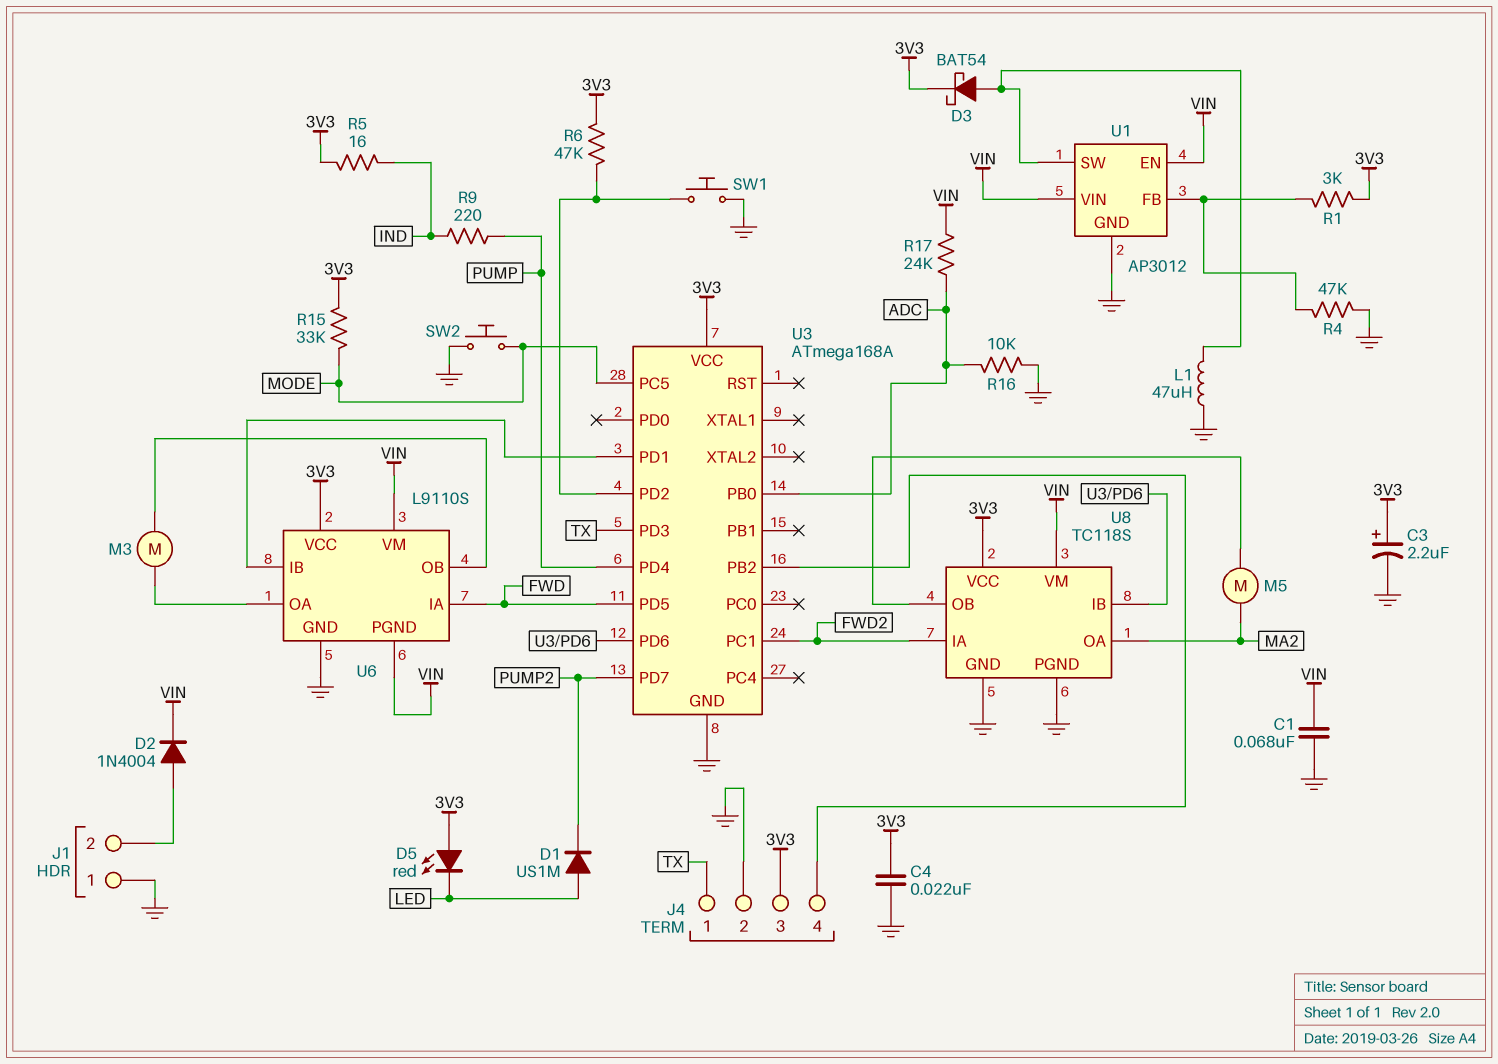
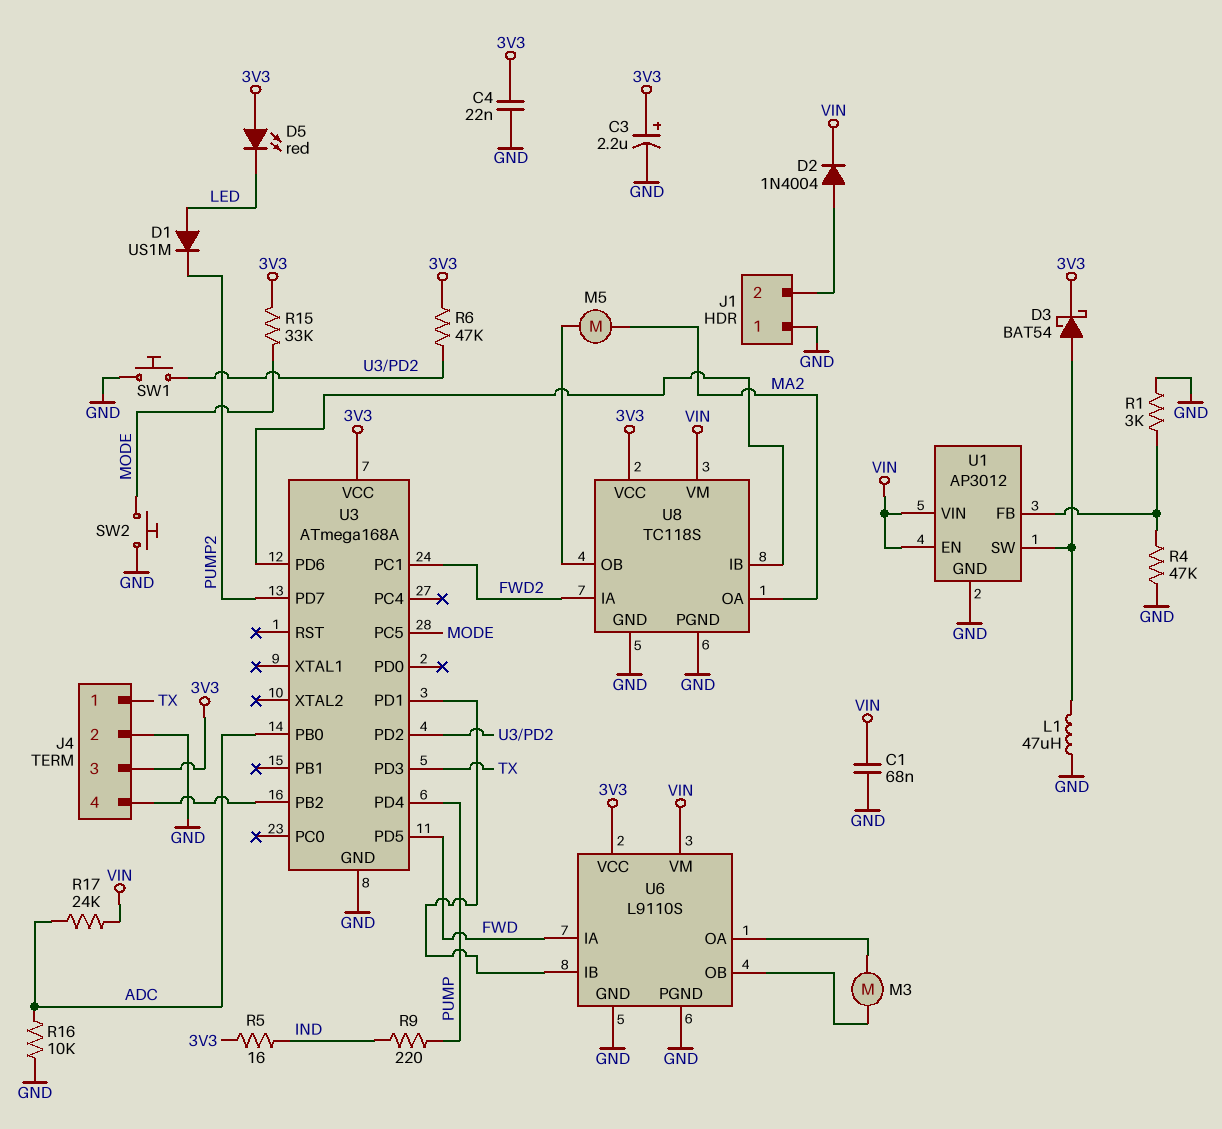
R1: 3k (3V3, U1/FB) -> 3k (GND, U1/FB)
U6 pin PGND: VIN -> GND

